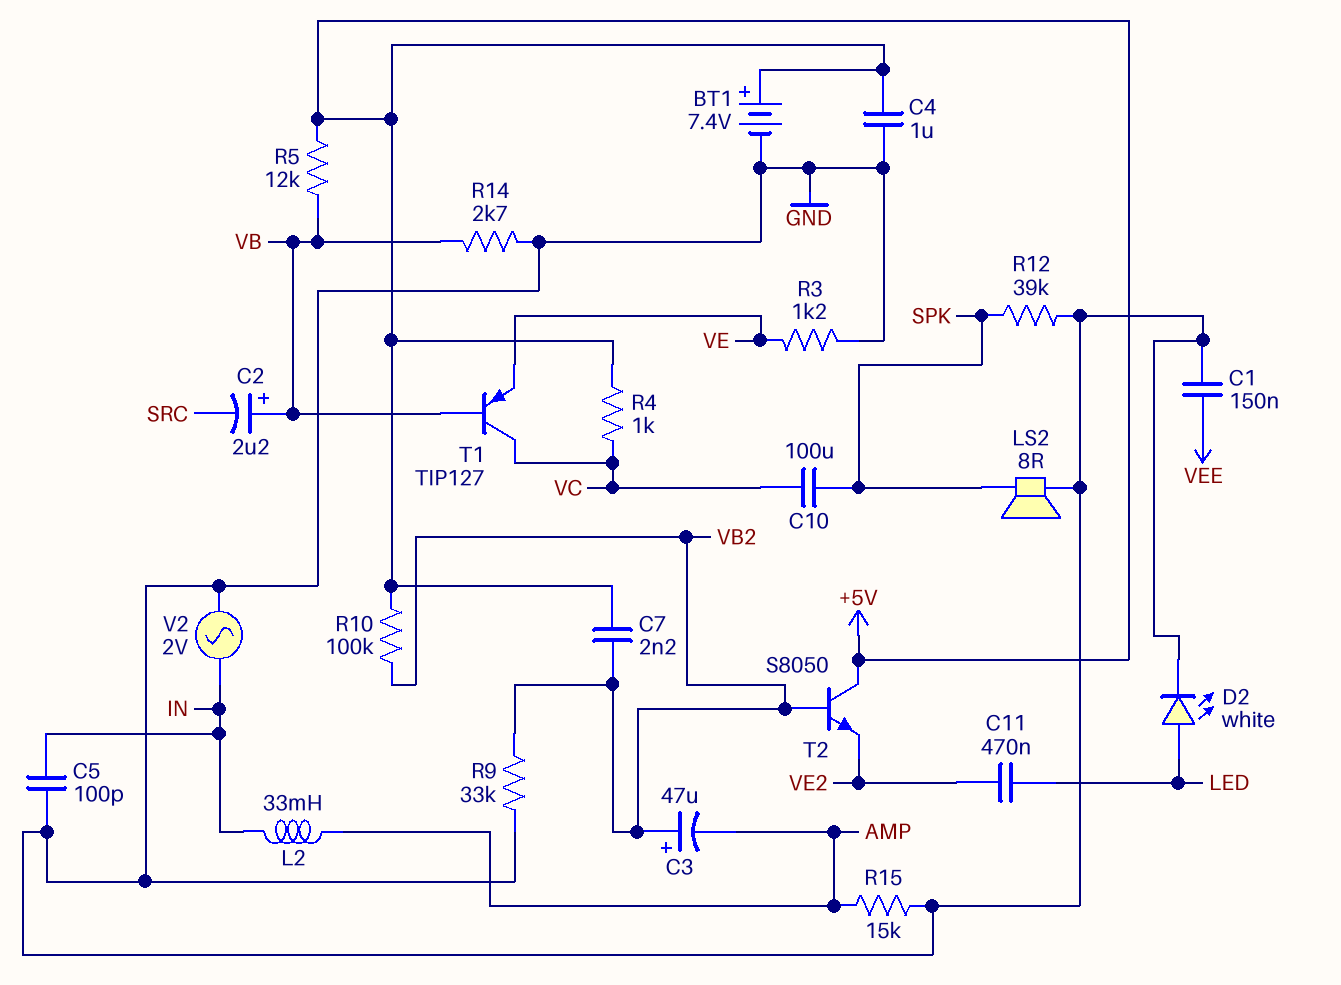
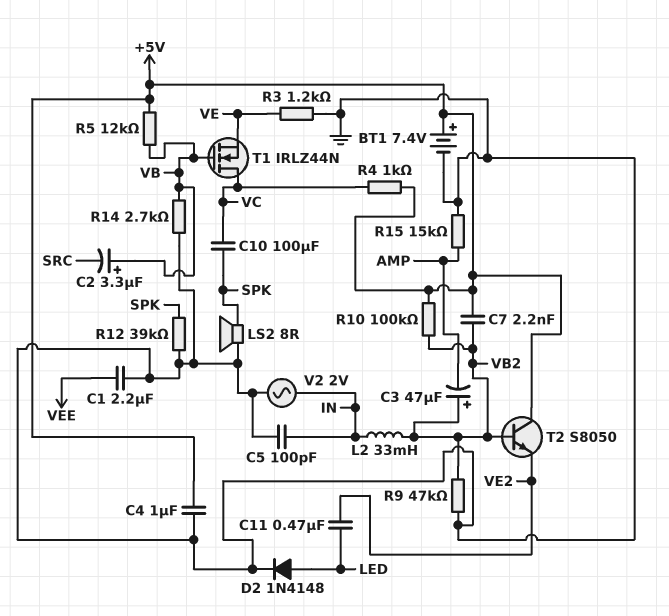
C1: 150nF (GND, VEE) -> 2.2uF (GND, VEE)
C2: 2.2uF (plus VB, minus SRC) -> 3.3uF (plus VB, minus SRC)
D2: LED white (A LED, K GND) -> diode 1N4148 (A LED, K GND)
L2: 33mH (AMP, IN) -> 33mH (IN, VB2)
R9: 33k (GND, VB2) -> 47k (GND, VB2)
T1: PNP TIP127 (B VB, C VC, E VE) -> NMOS IRLZ44N (G VB, D VC, S VE)

